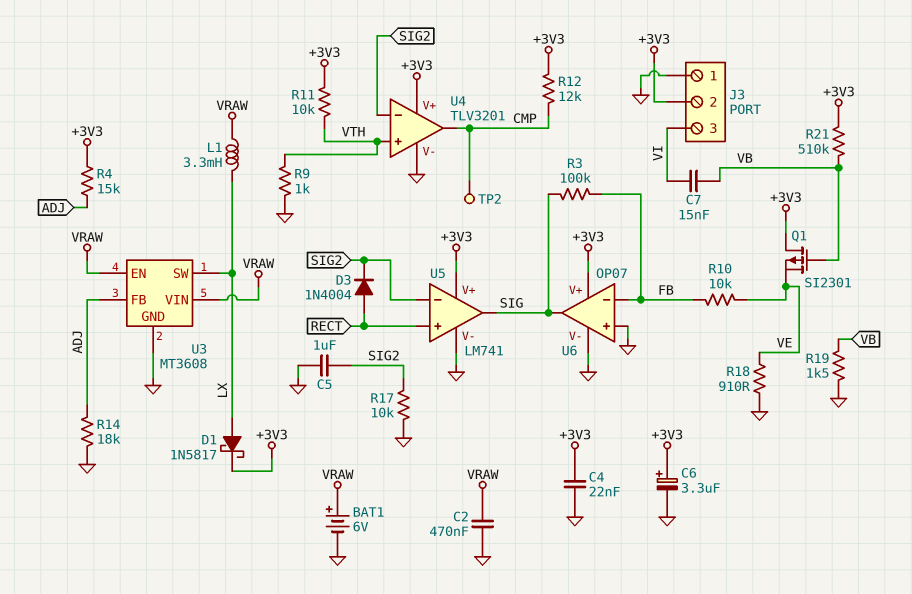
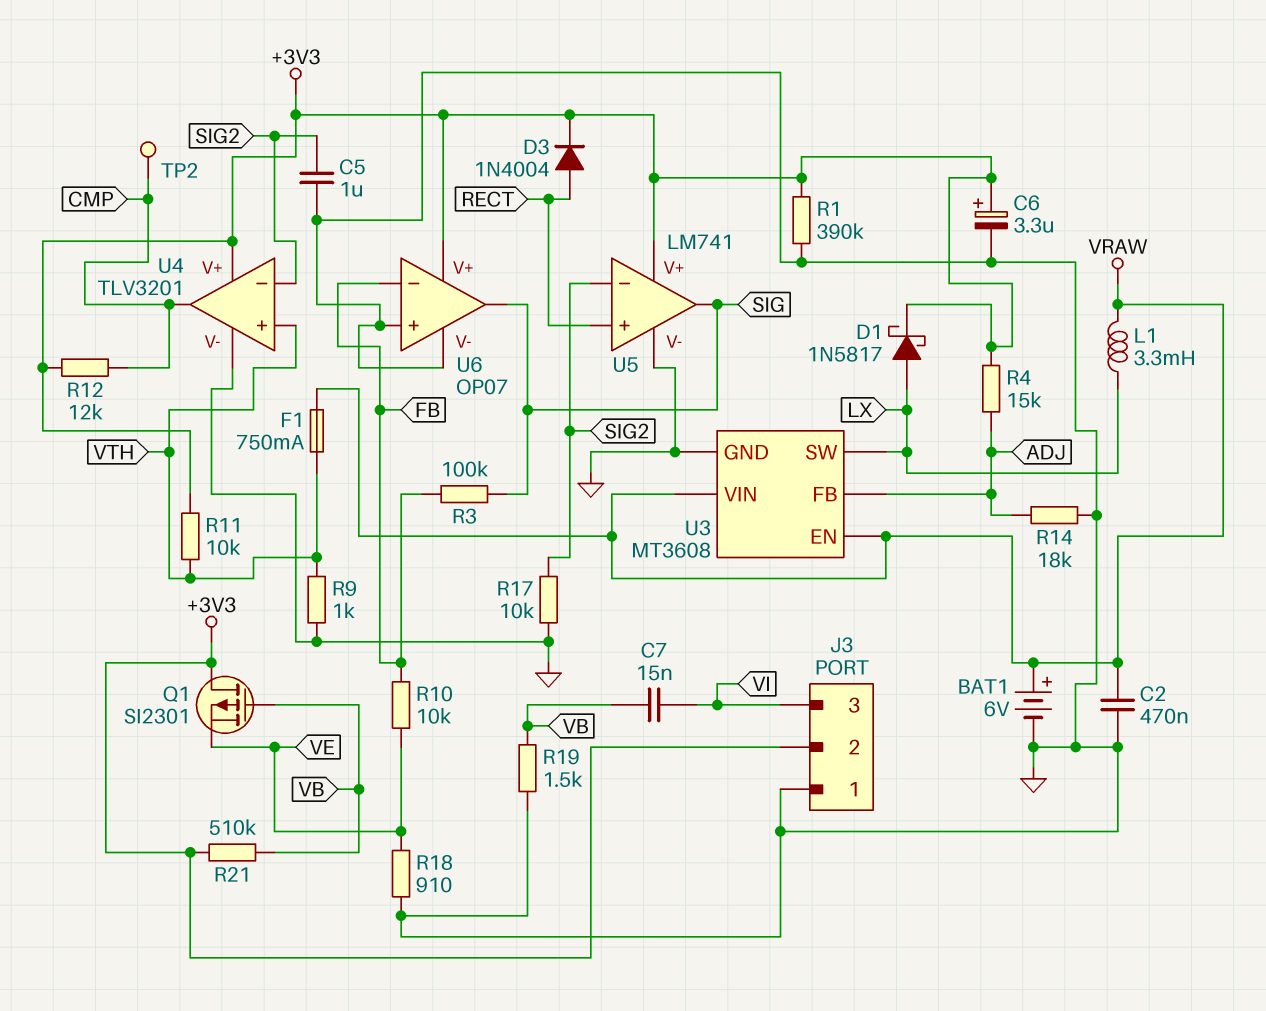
C4: 22nF (+3V3, GND) -> none
D3: diode 1N4004 (A RECT, K SIG2) -> diode 1N4004 (A RECT, K +3V3)
F1: none -> 750mA (VRAW, VTH)
R1: none -> 390k (+3V3, GND)

